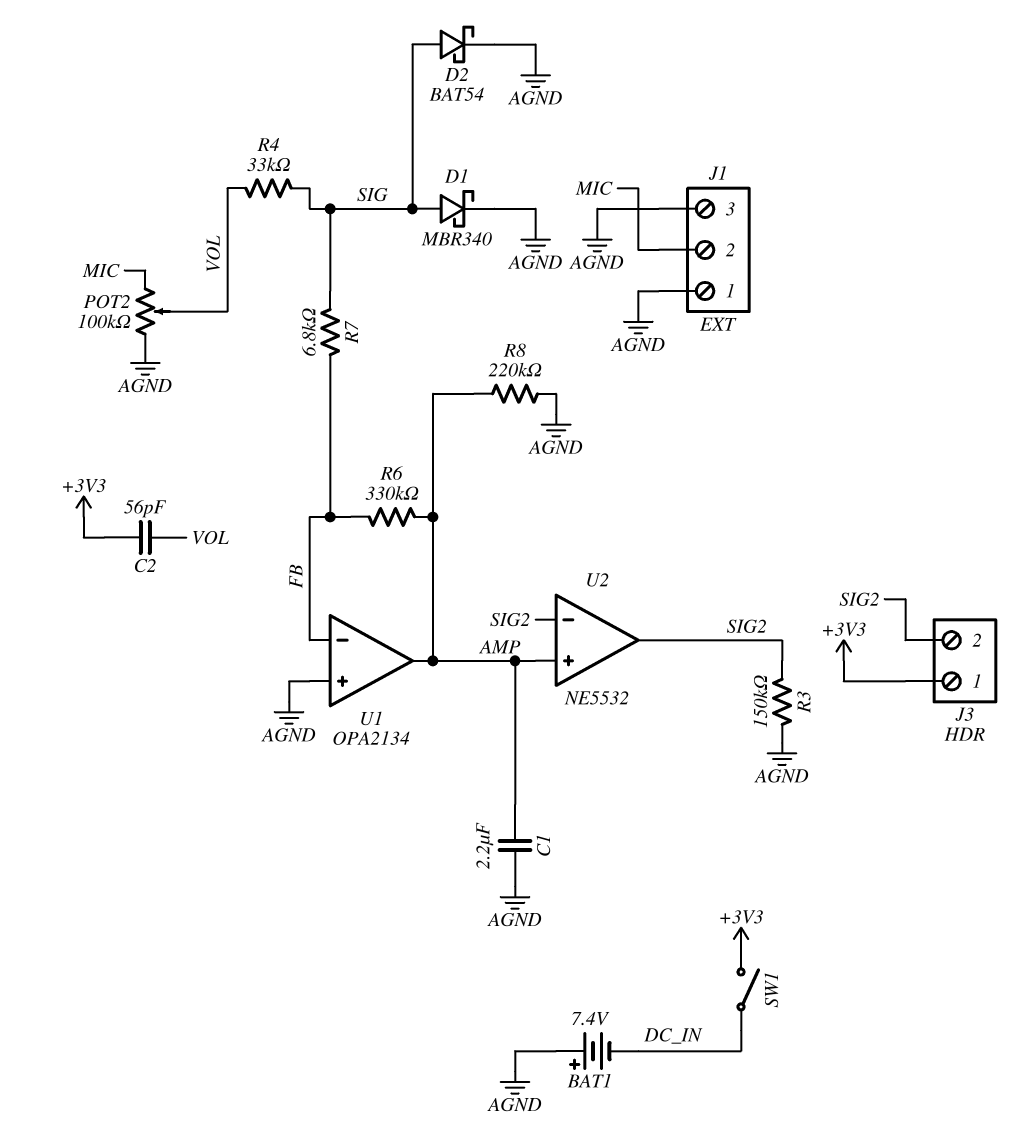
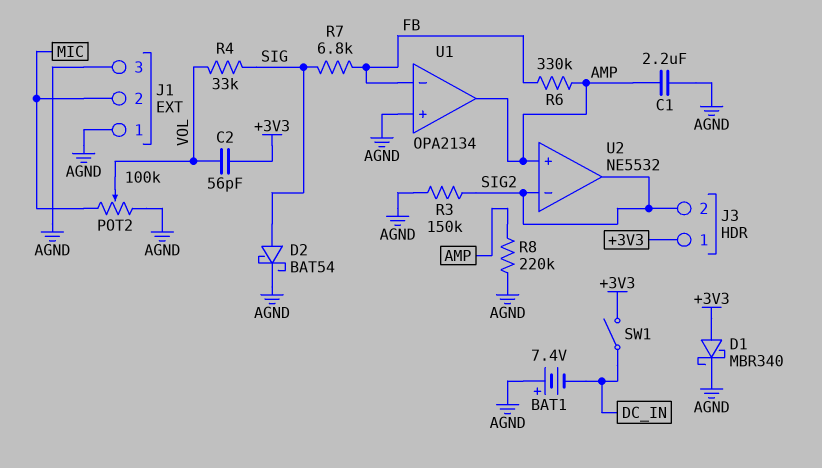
D1: schottky MBR340 (A SIG, K AGND) -> schottky MBR340 (A +3V3, K AGND)

